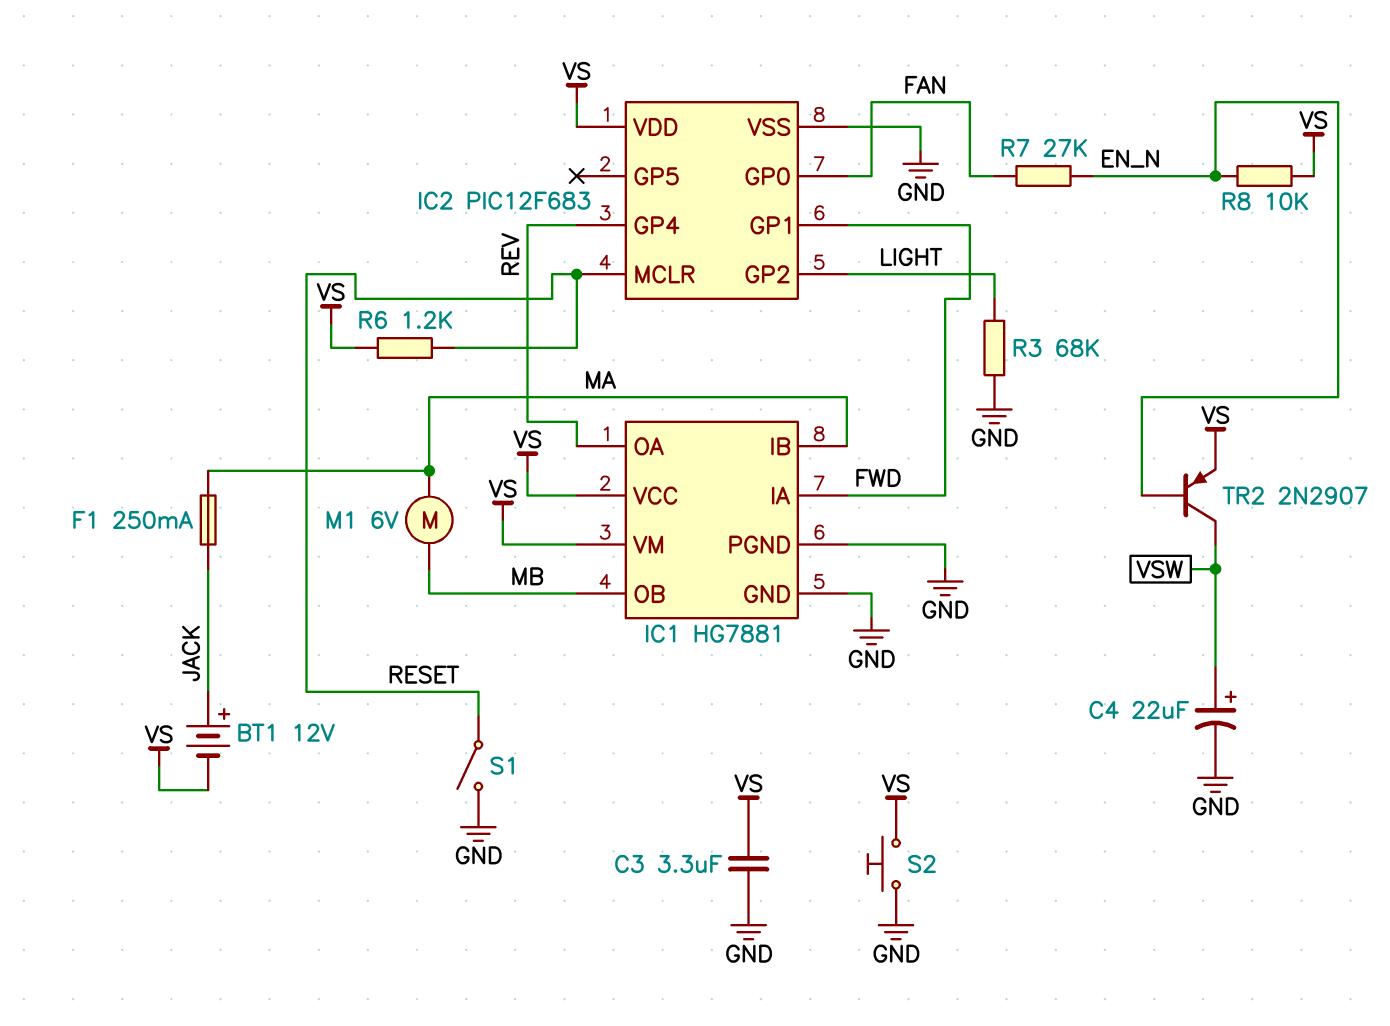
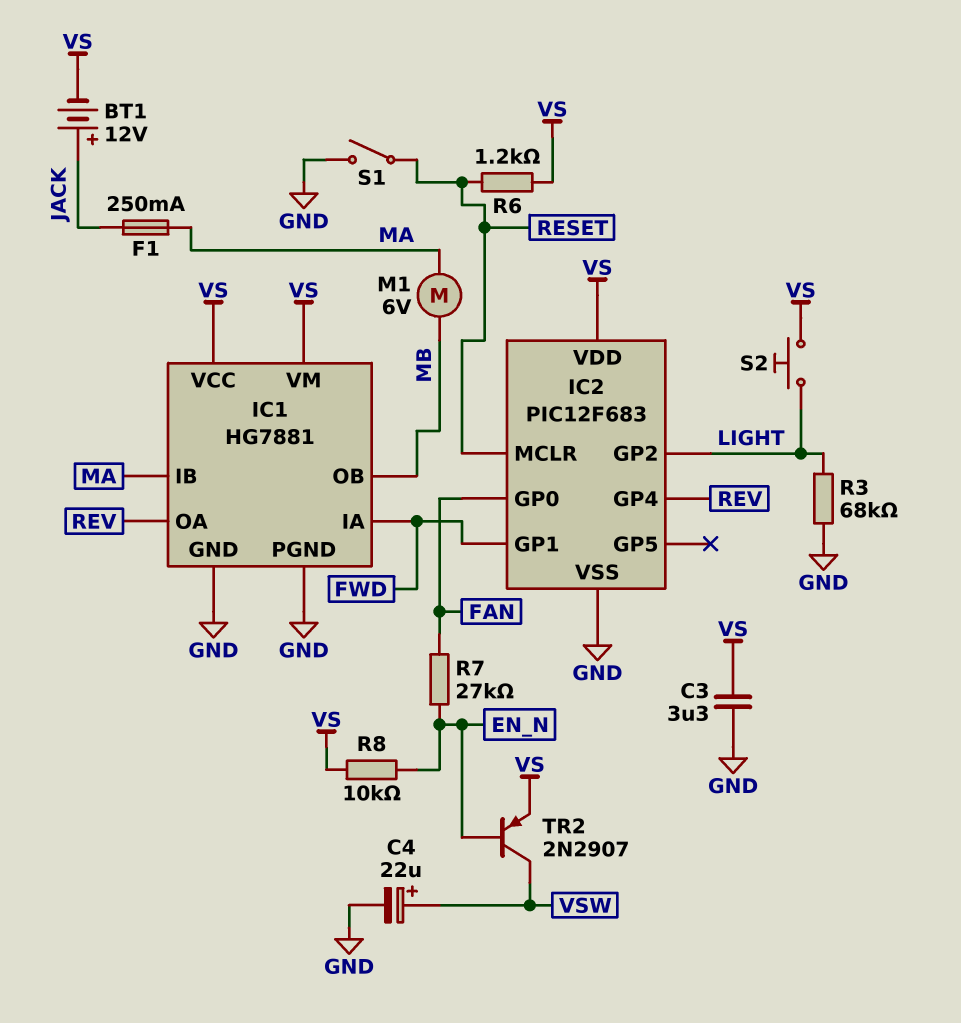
S2: button (GND, VS) -> button (LIGHT, VS)

